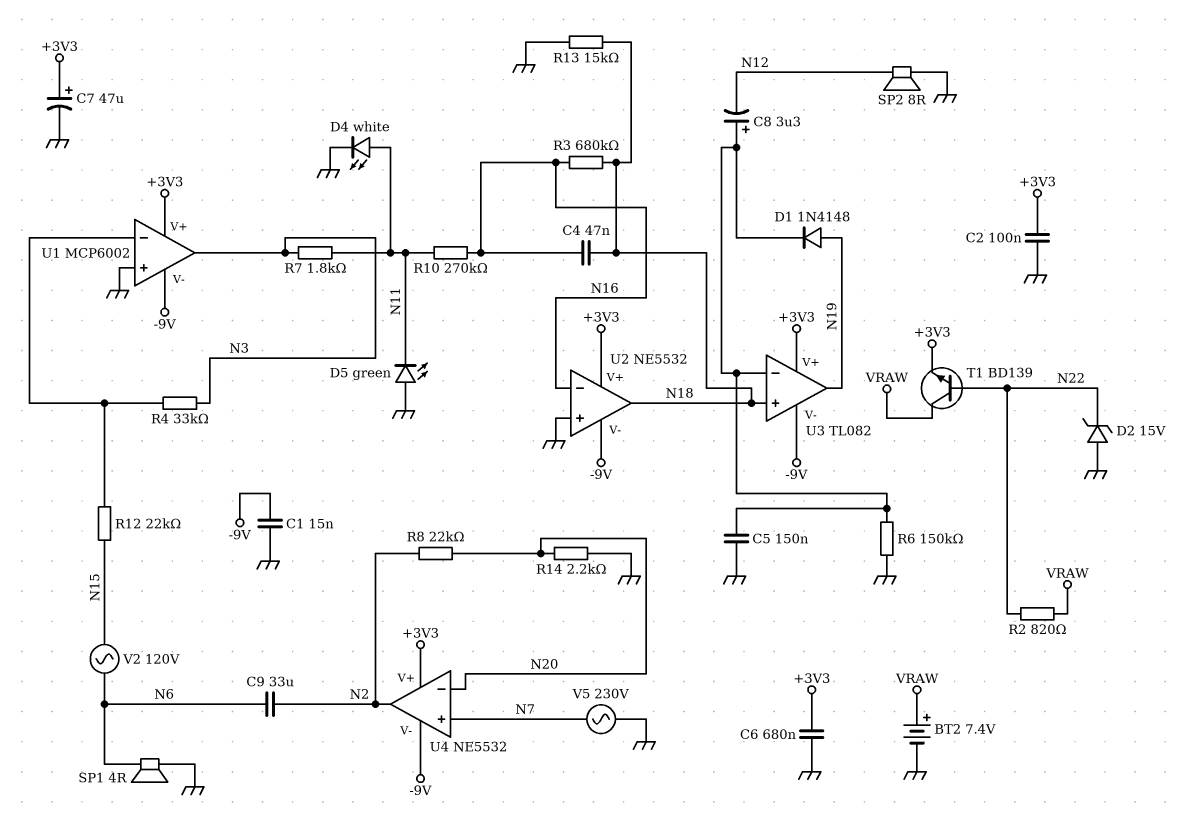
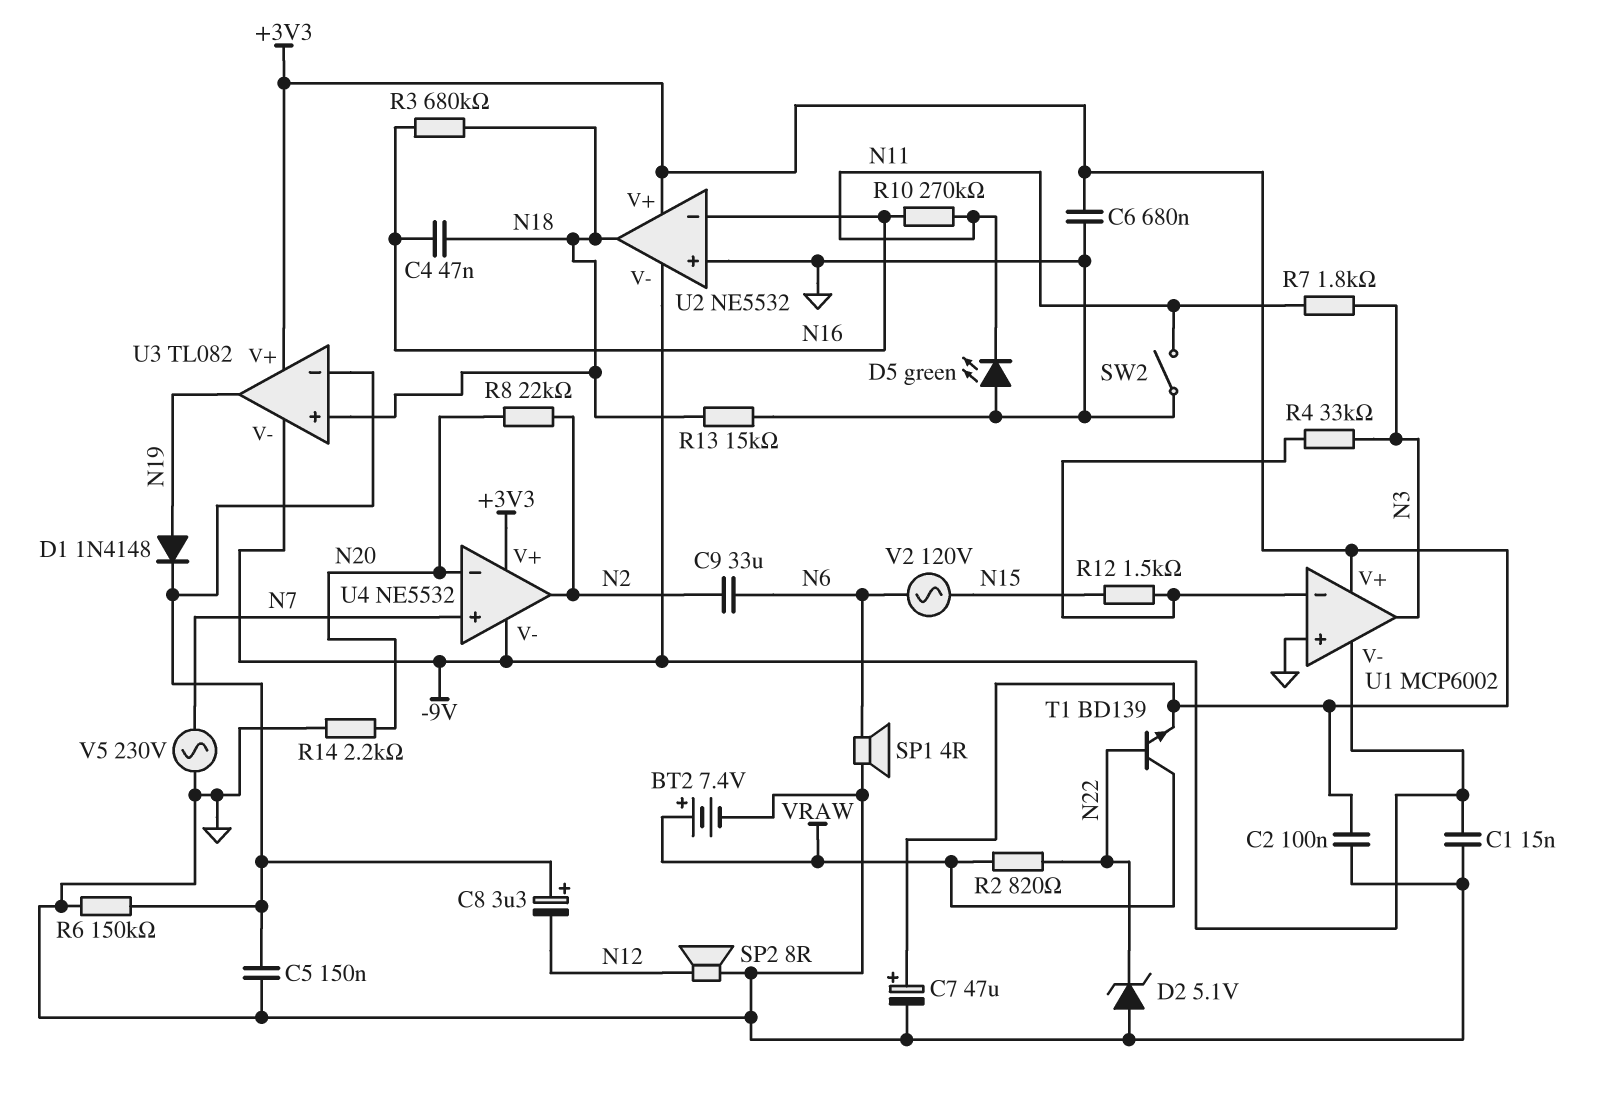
D2: zener 15V (A GND, K N22) -> zener 5.1V (A GND, K N22)
D4: LED white (A N11, K GND) -> none
R12: 22k (N15, U1/in-) -> 1.5k (N15, U1/in-)
SW2: none -> switch (GND, N11)

